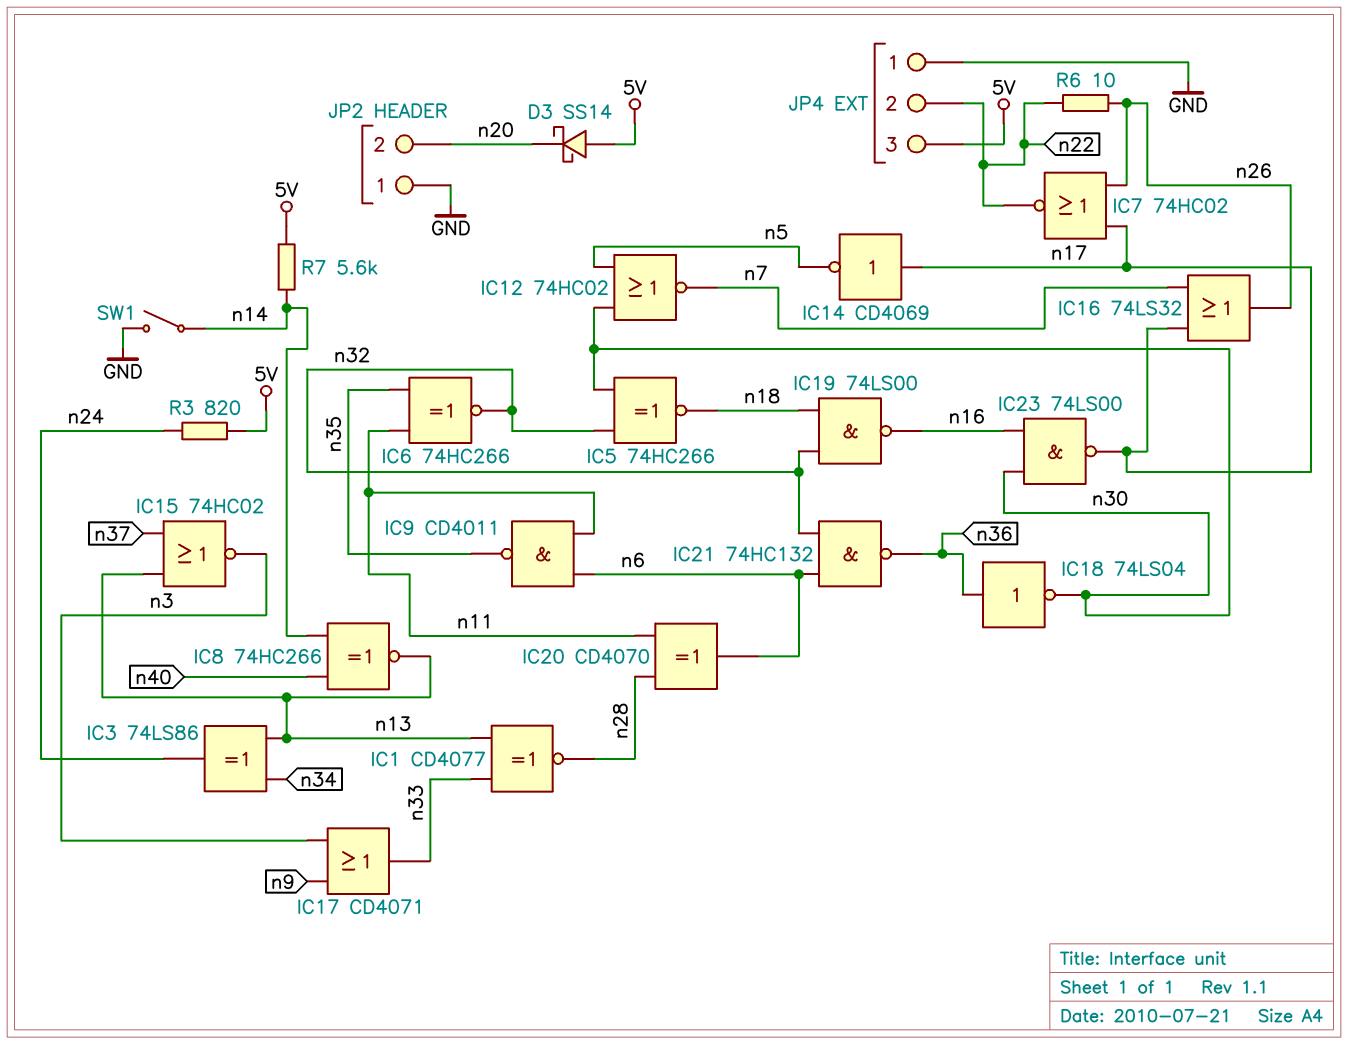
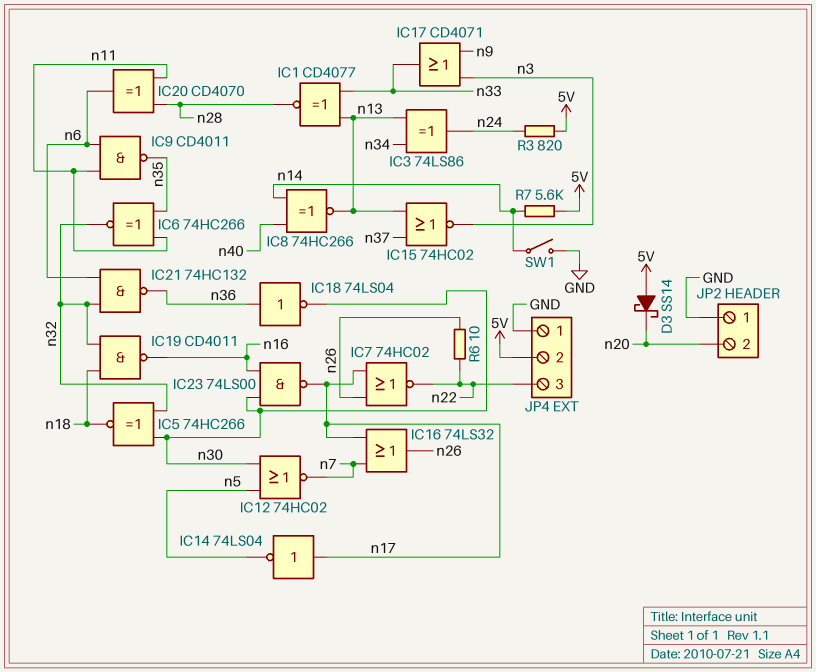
IC14: NOT CD4069 (in n17, out n5) -> NOT 74LS04 (in n17, out n5)
IC19: NAND 74LS00 (in n18, in n32, out n16) -> NAND CD4011 (in n18, in n32, out n16)
JP4 pin 2: n22 -> 5V
JP4 pin 3: 5V -> n22

